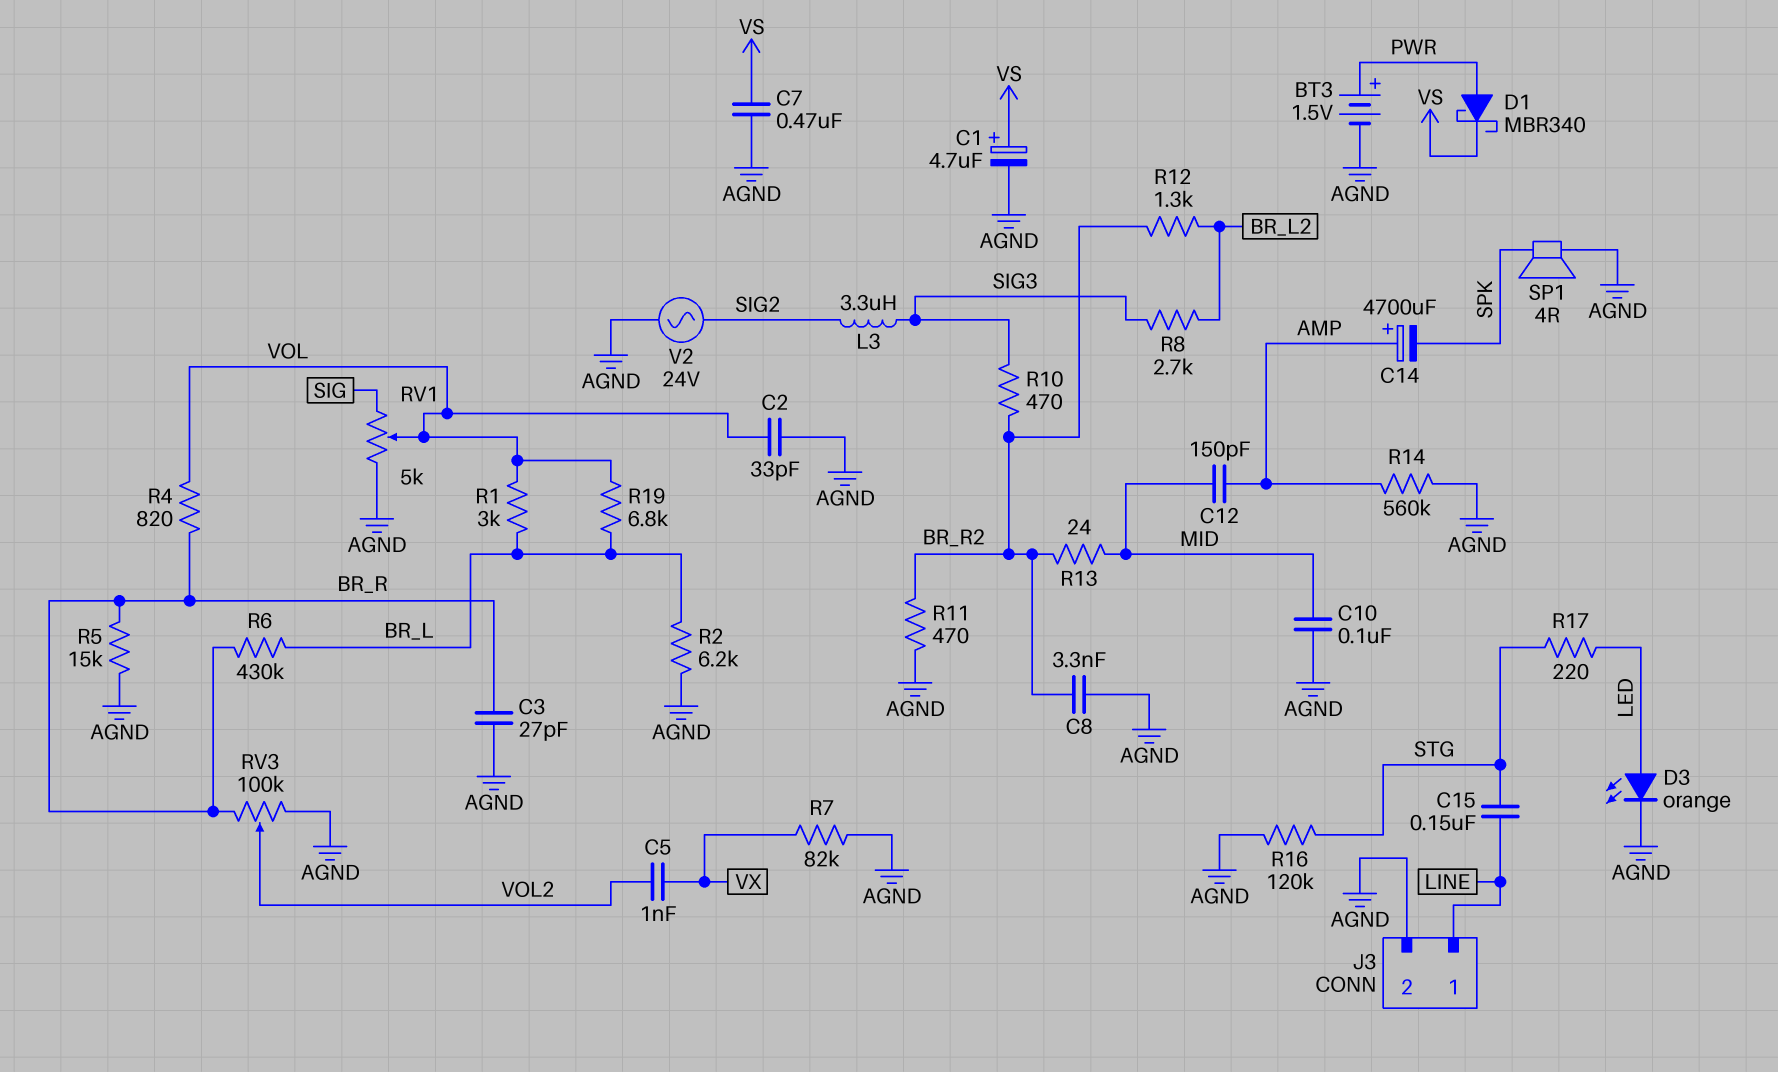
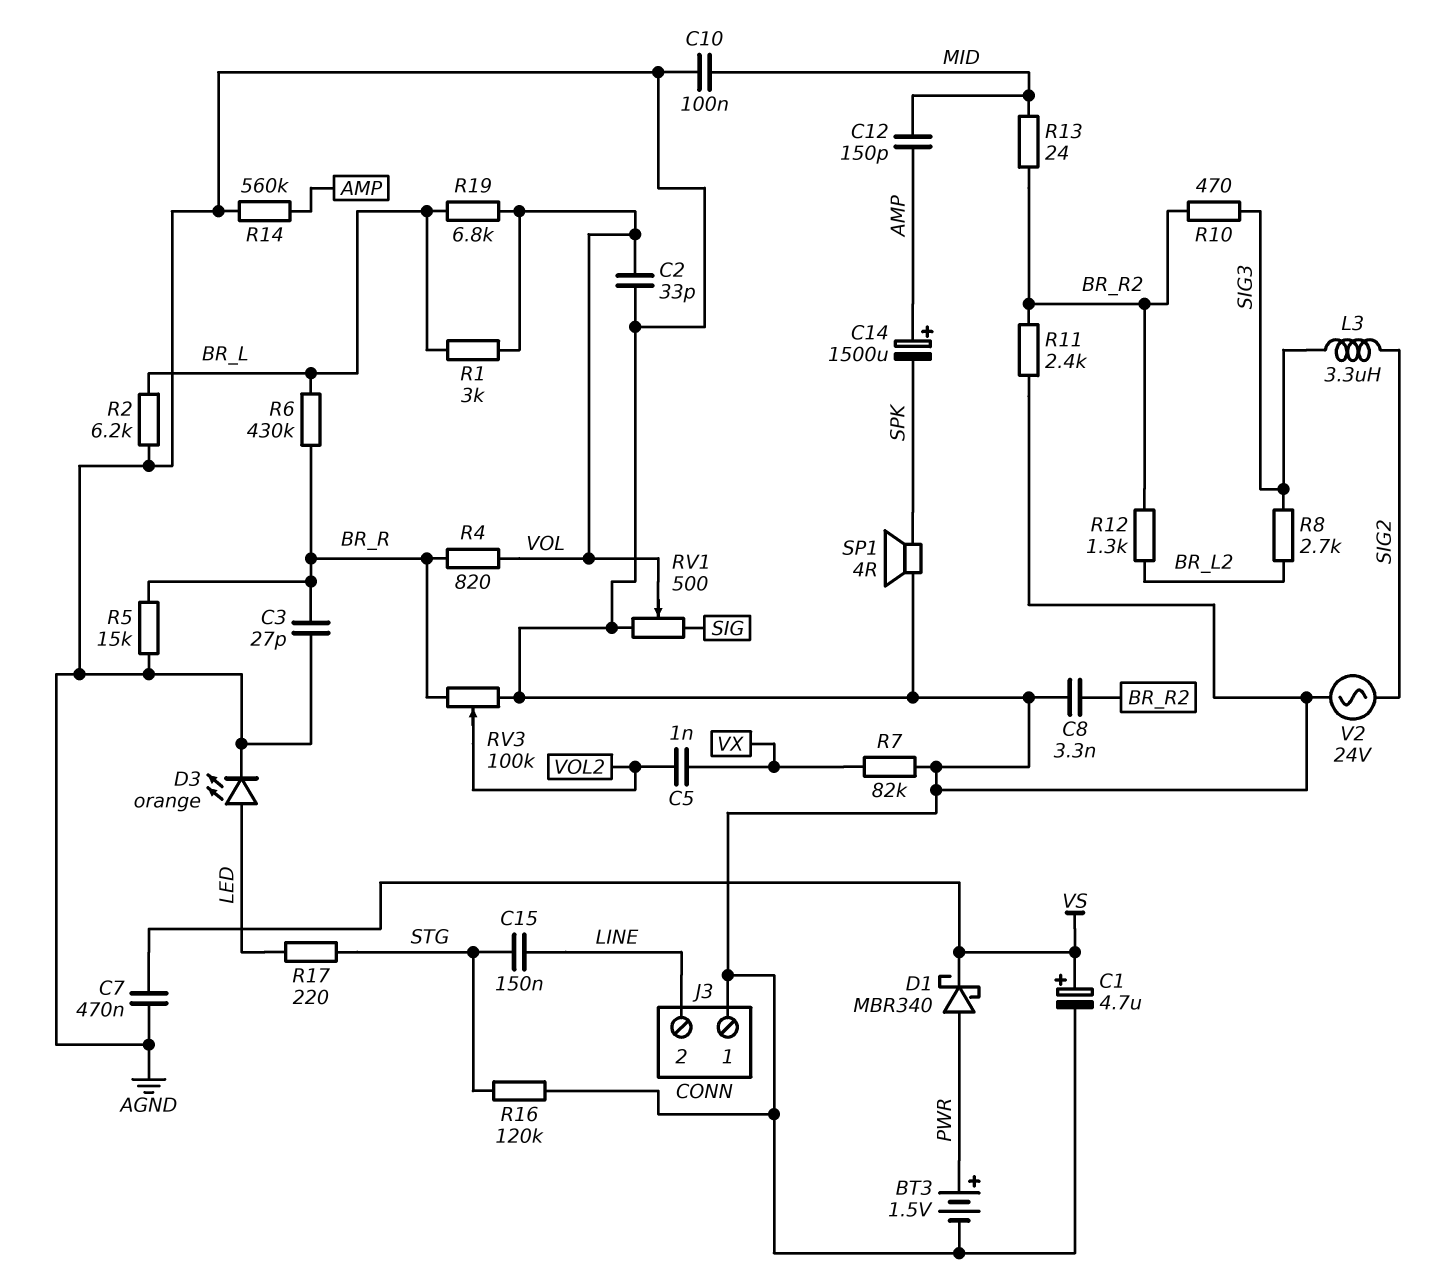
C14: 4700uF (plus AMP, minus SPK) -> 1500uF (plus AMP, minus SPK)
J3 pin 1: LINE -> AGND
J3 pin 2: AGND -> LINE
R11: 470 (AGND, BR_R2) -> 2.4k (AGND, BR_R2)
RV1: 5k (AGND, SIG, wiper VOL) -> 500 (AGND, SIG, wiper VOL)

